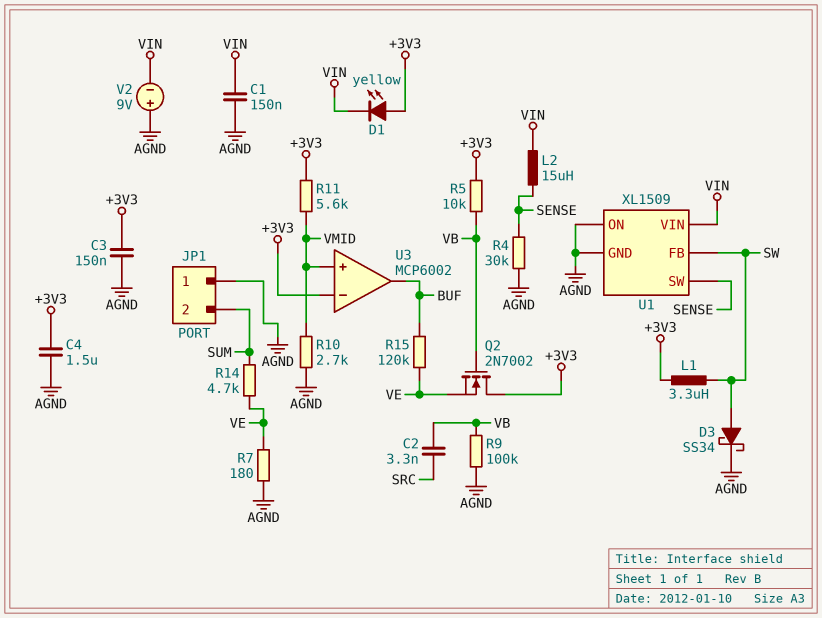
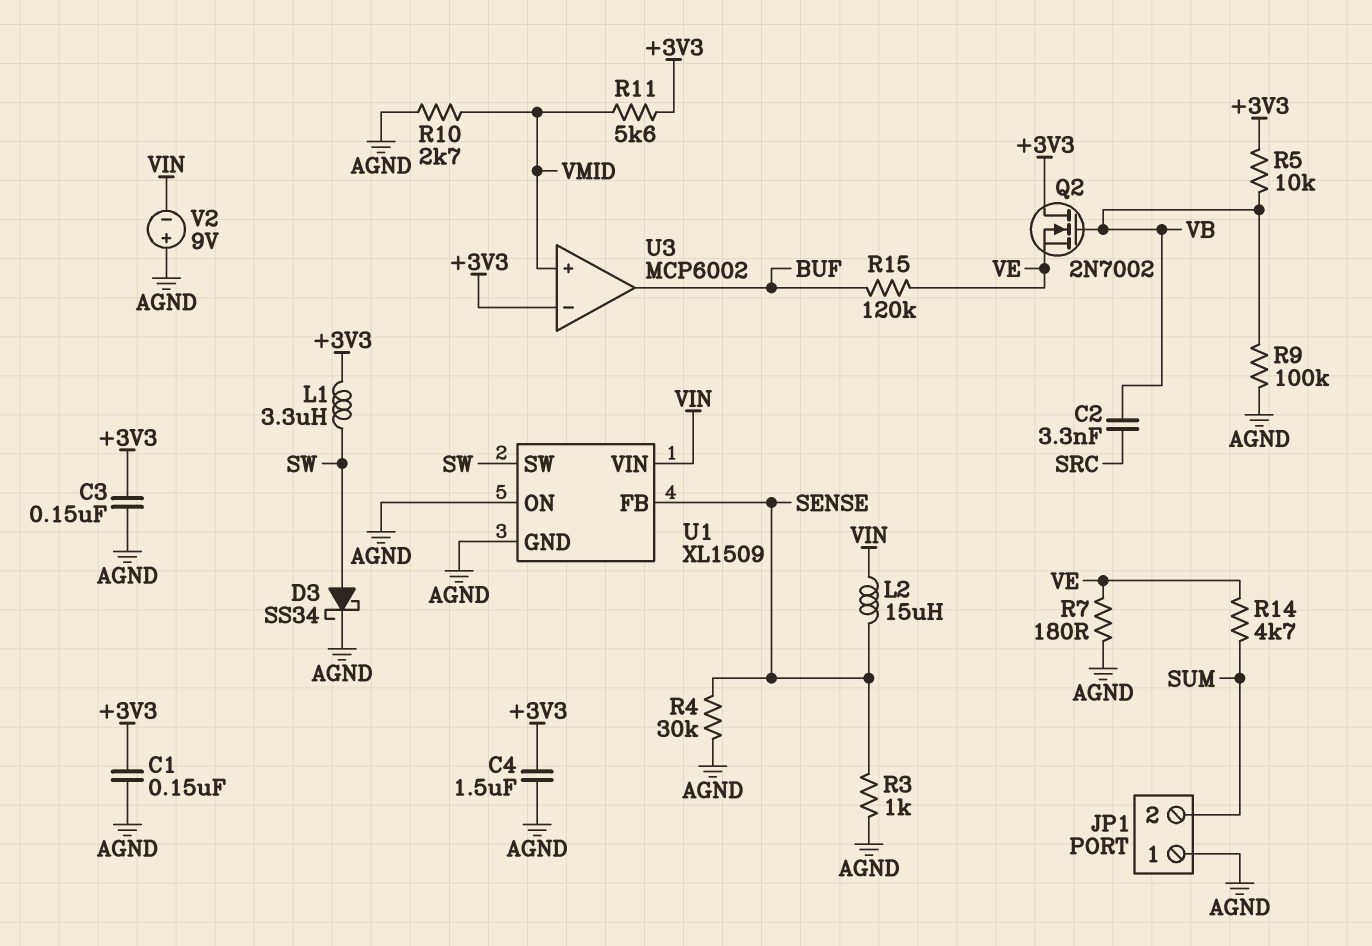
C1: 150nF (AGND, VIN) -> 150nF (+3V3, AGND)
D1: LED yellow (A +3V3, K VIN) -> none
R3: none -> 1k (AGND, SENSE)
U1 pin FB: SW -> SENSE
U1 pin SW: SENSE -> SW

